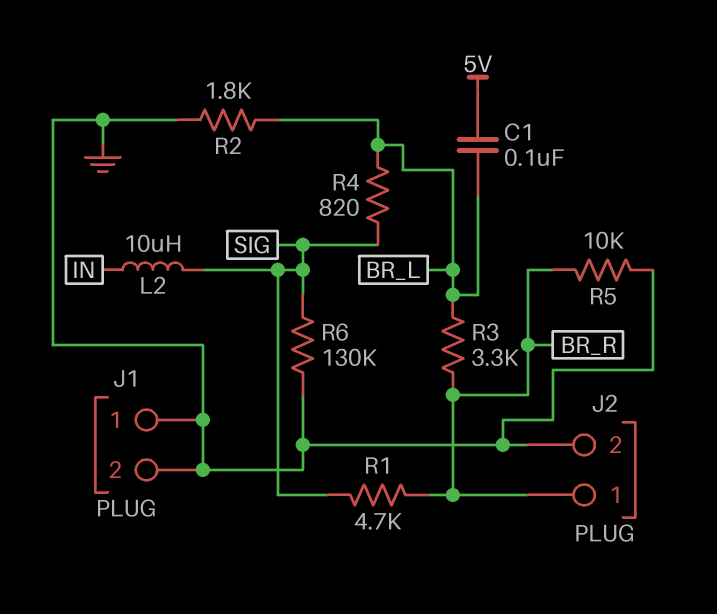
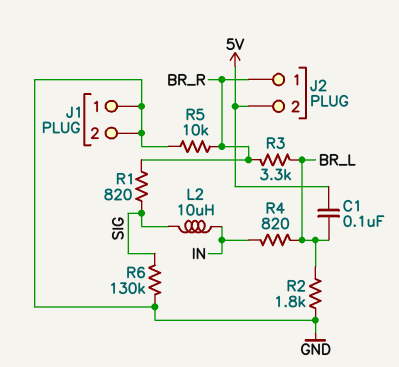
J2 pin 2: GND -> 5V
R1: 4.7k (BR_R, SIG) -> 820 (BR_R, SIG)
R4: 820 (BR_L, SIG) -> 820 (BR_L, IN)

